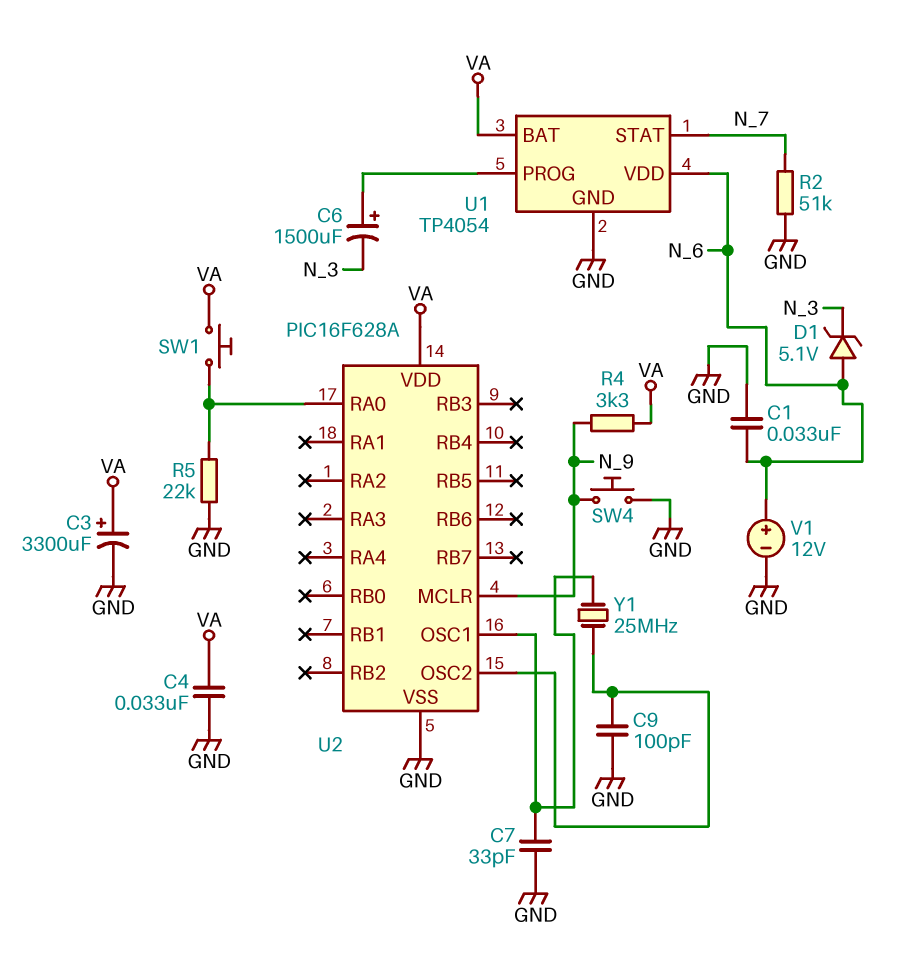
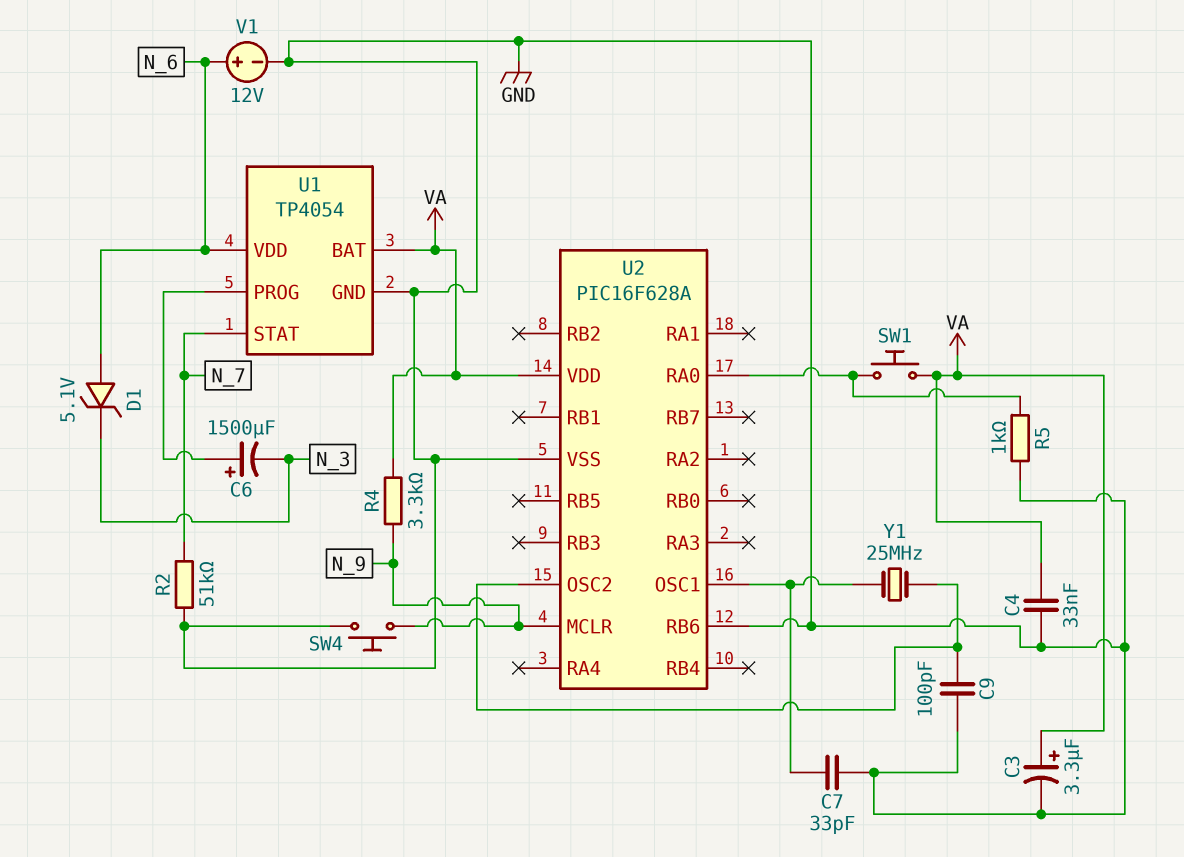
C1: 33nF (GND, N_6) -> none
C3: 3300uF (plus VA, minus GND) -> 3.3uF (plus VA, minus GND)
R5: 22k (GND, U2/RA0) -> 1k (GND, U2/RA0)
U2 pin RB6: none -> GND

